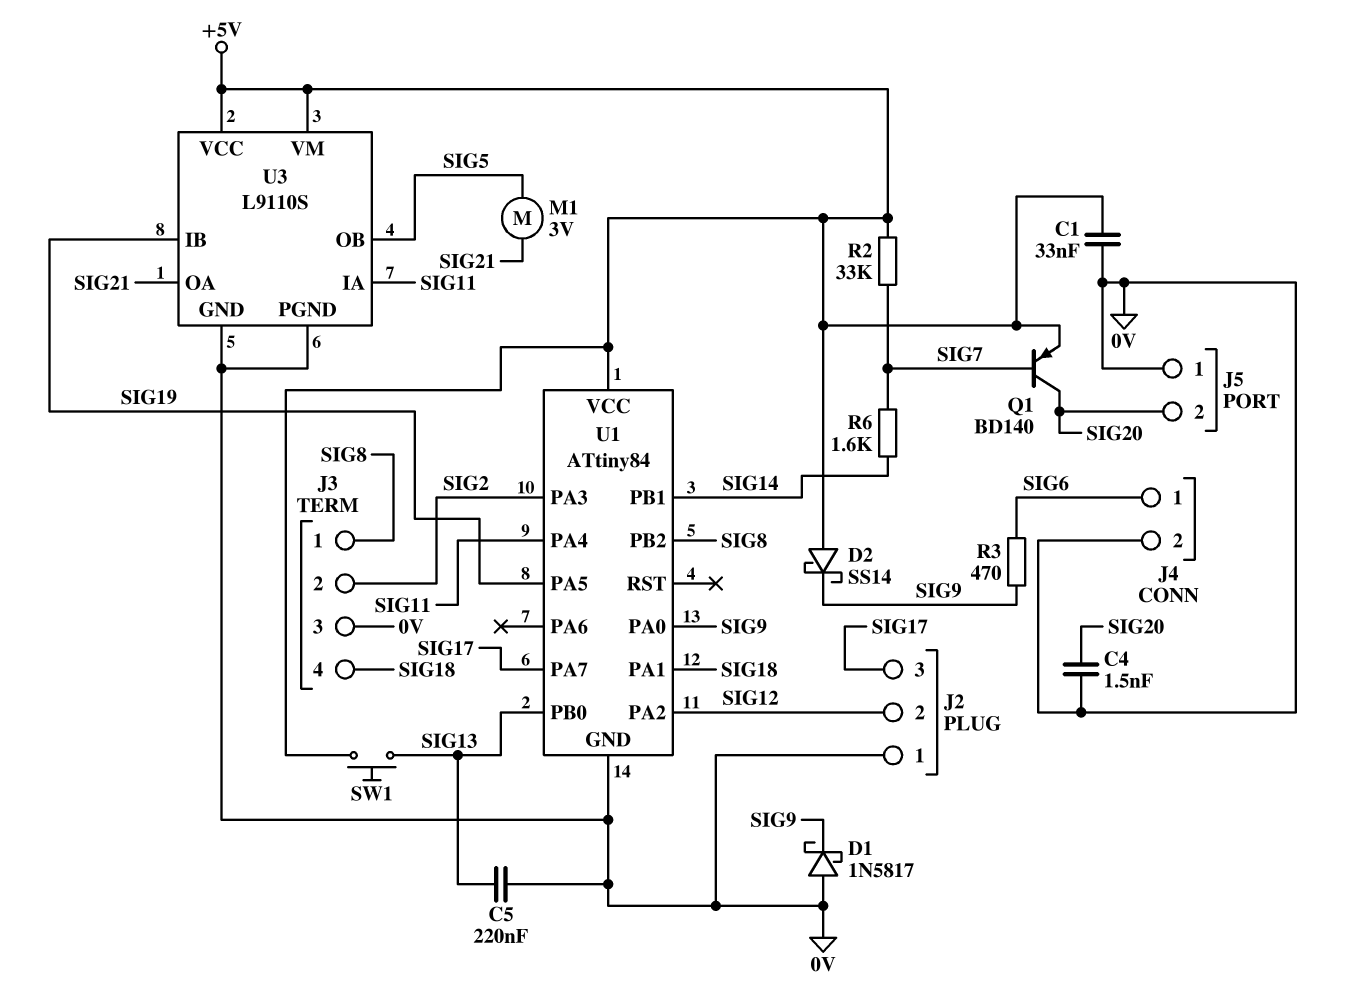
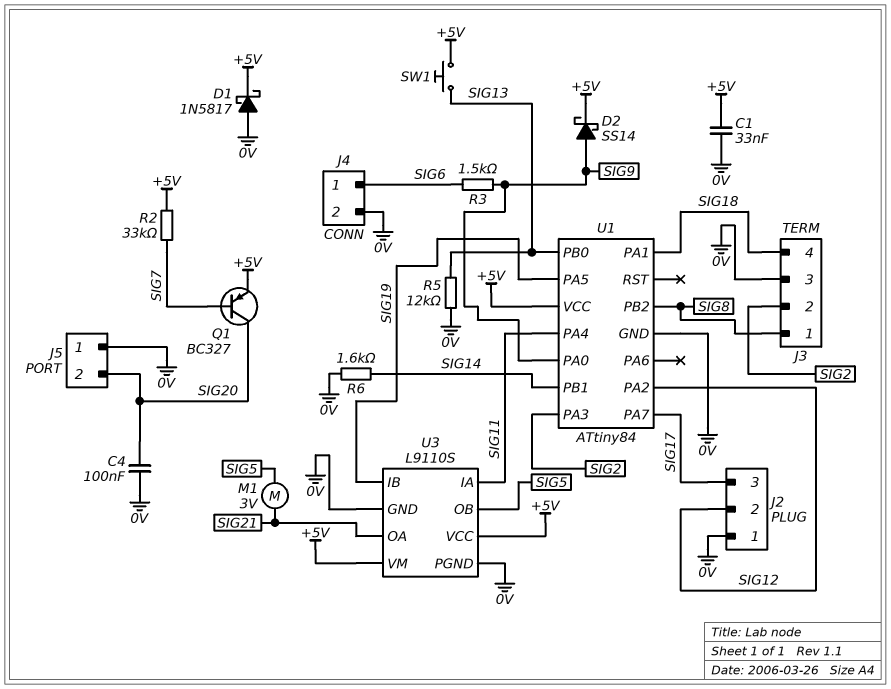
C4: 1.5nF (0V, SIG20) -> 100nF (0V, SIG20)
C5: 220nF (0V, SIG13) -> none
D1: schottky 1N5817 (A 0V, K SIG9) -> schottky 1N5817 (A 0V, K +5V)
D2: schottky SS14 (A +5V, K SIG9) -> schottky SS14 (A SIG9, K +5V)
Q1: PNP BD140 (B SIG7, C SIG20, E +5V) -> PNP BC327 (B SIG7, C SIG20, E +5V)
R3: 470 (SIG6, SIG9) -> 1.5k (SIG6, SIG9)
R5: none -> 12k (0V, SIG13)
R6: 1.6k (SIG7, SIG14) -> 1.6k (0V, SIG14)

